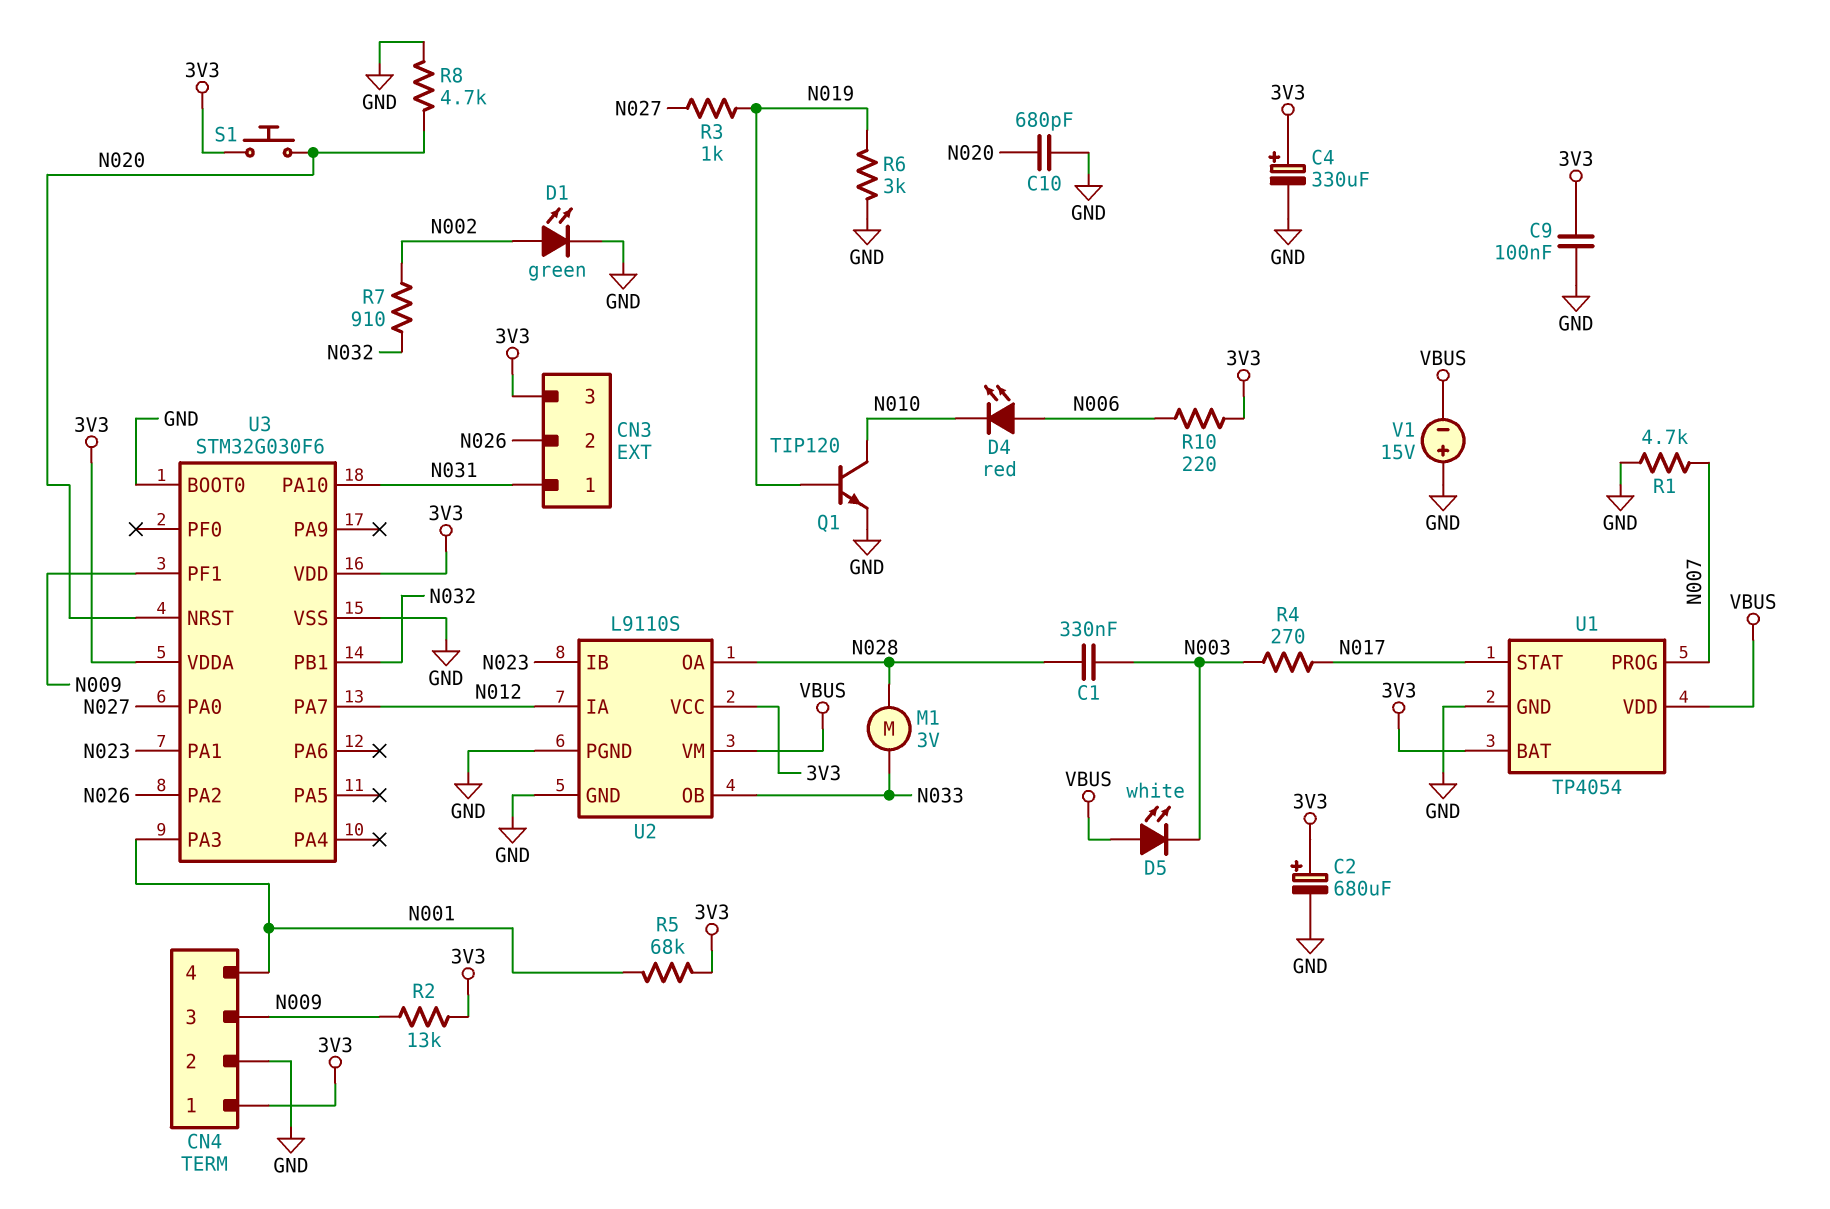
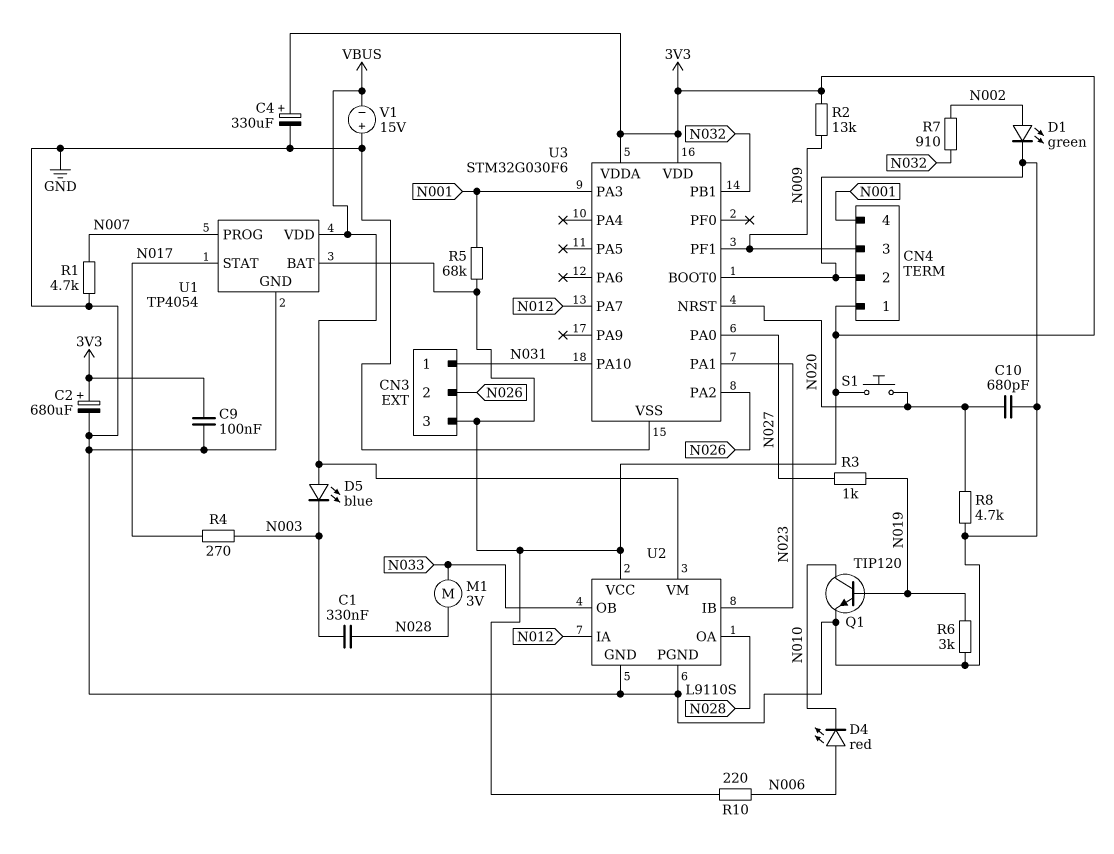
D5: LED white (A VBUS, K N003) -> LED blue (A VBUS, K N003)

